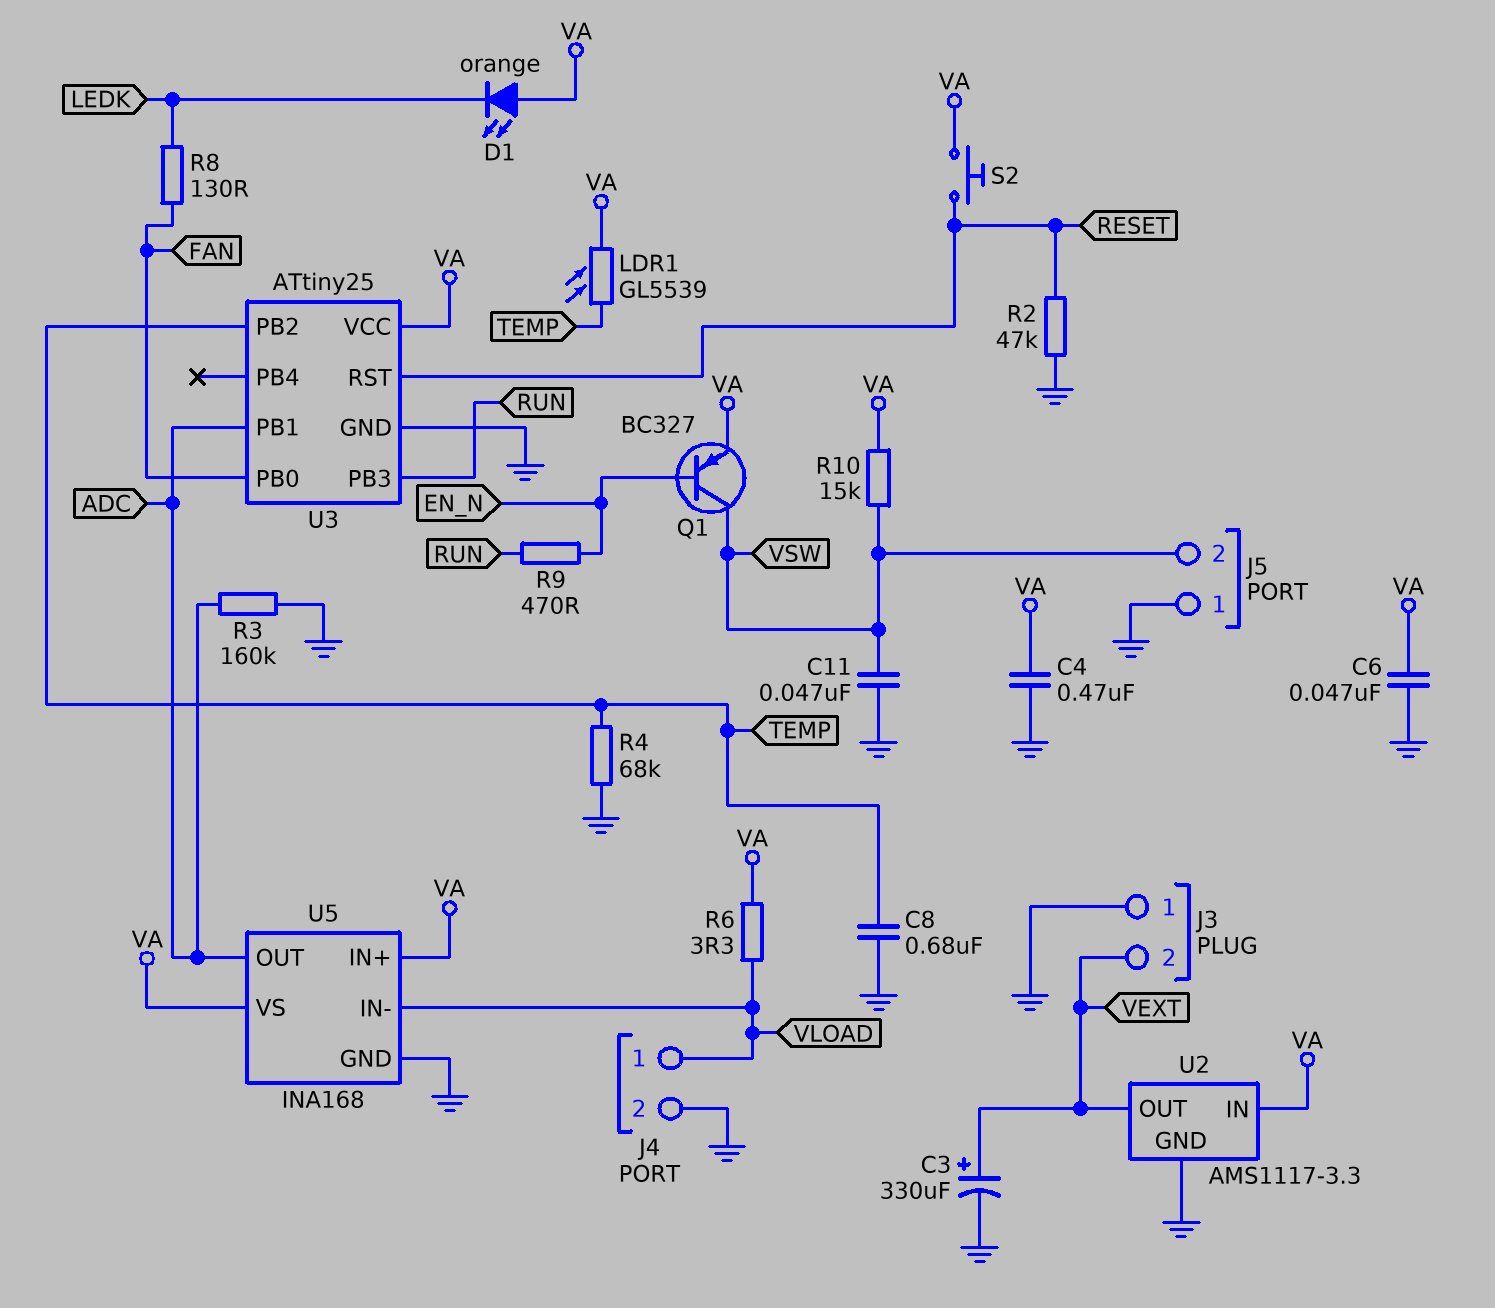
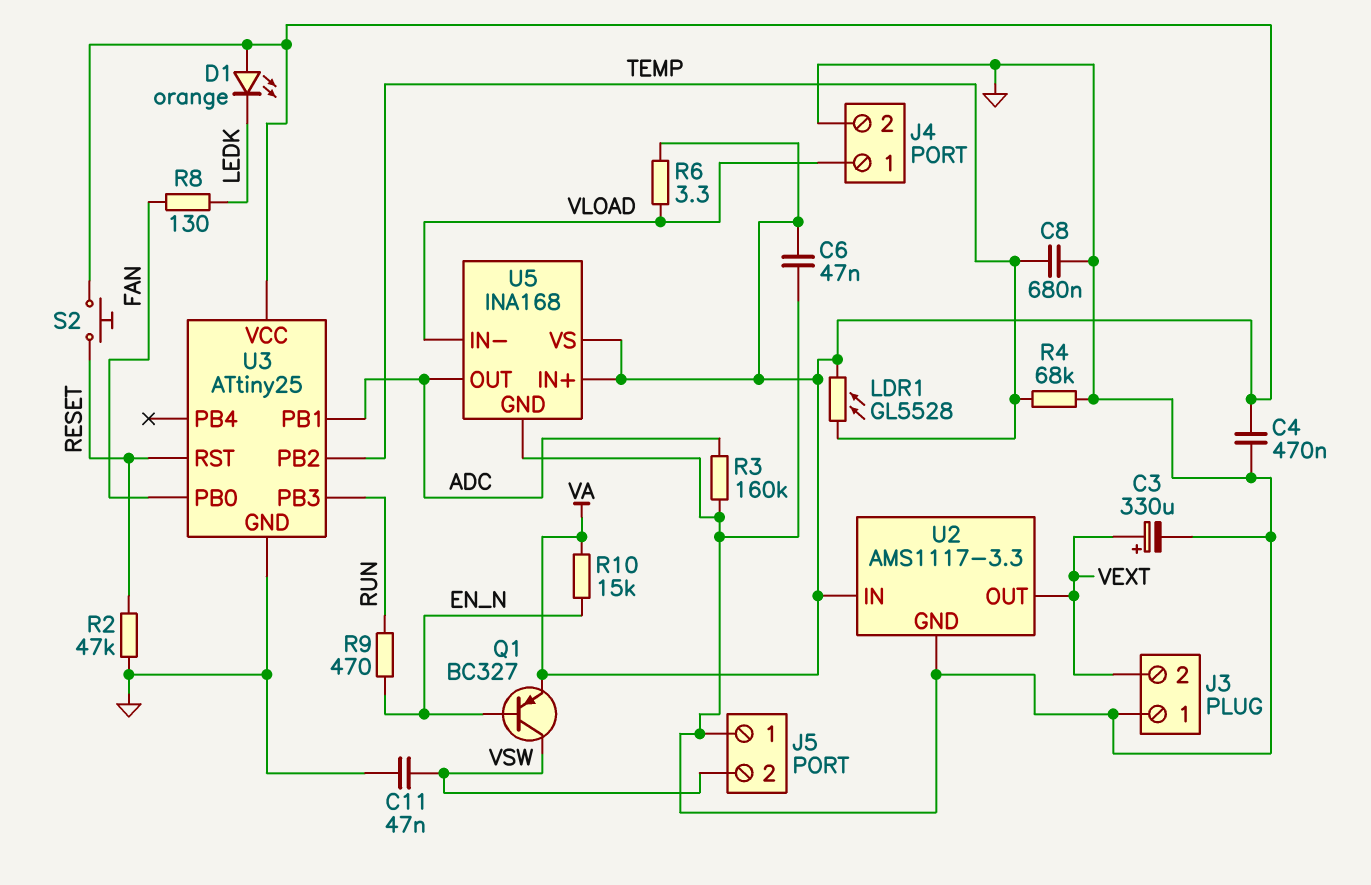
LDR1: GL5539 (TEMP, VA) -> GL5528 (TEMP, VA)
R10: 15k (VA, VSW) -> 15k (EN_N, VA)

